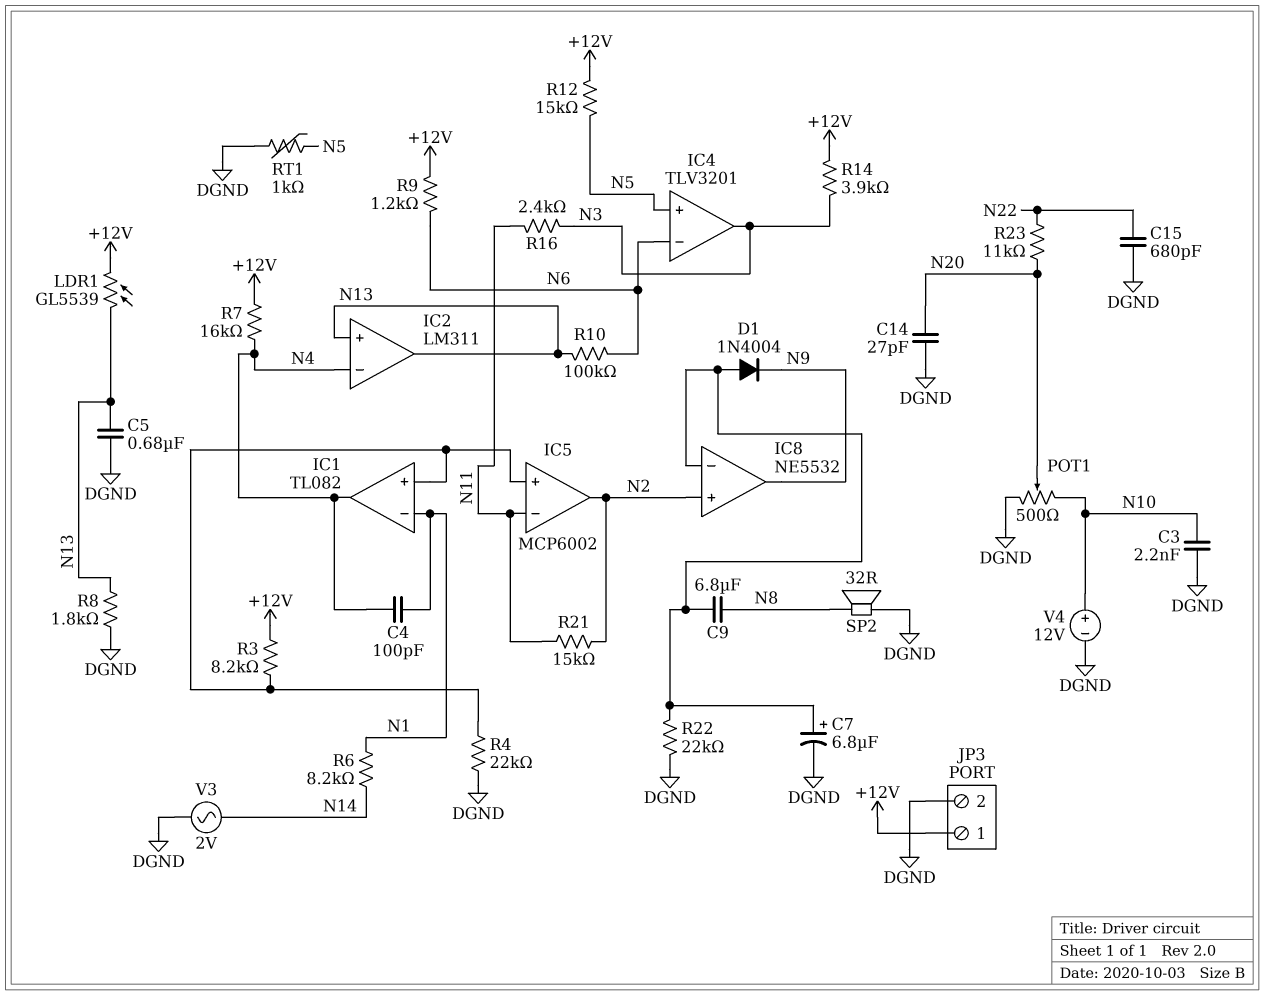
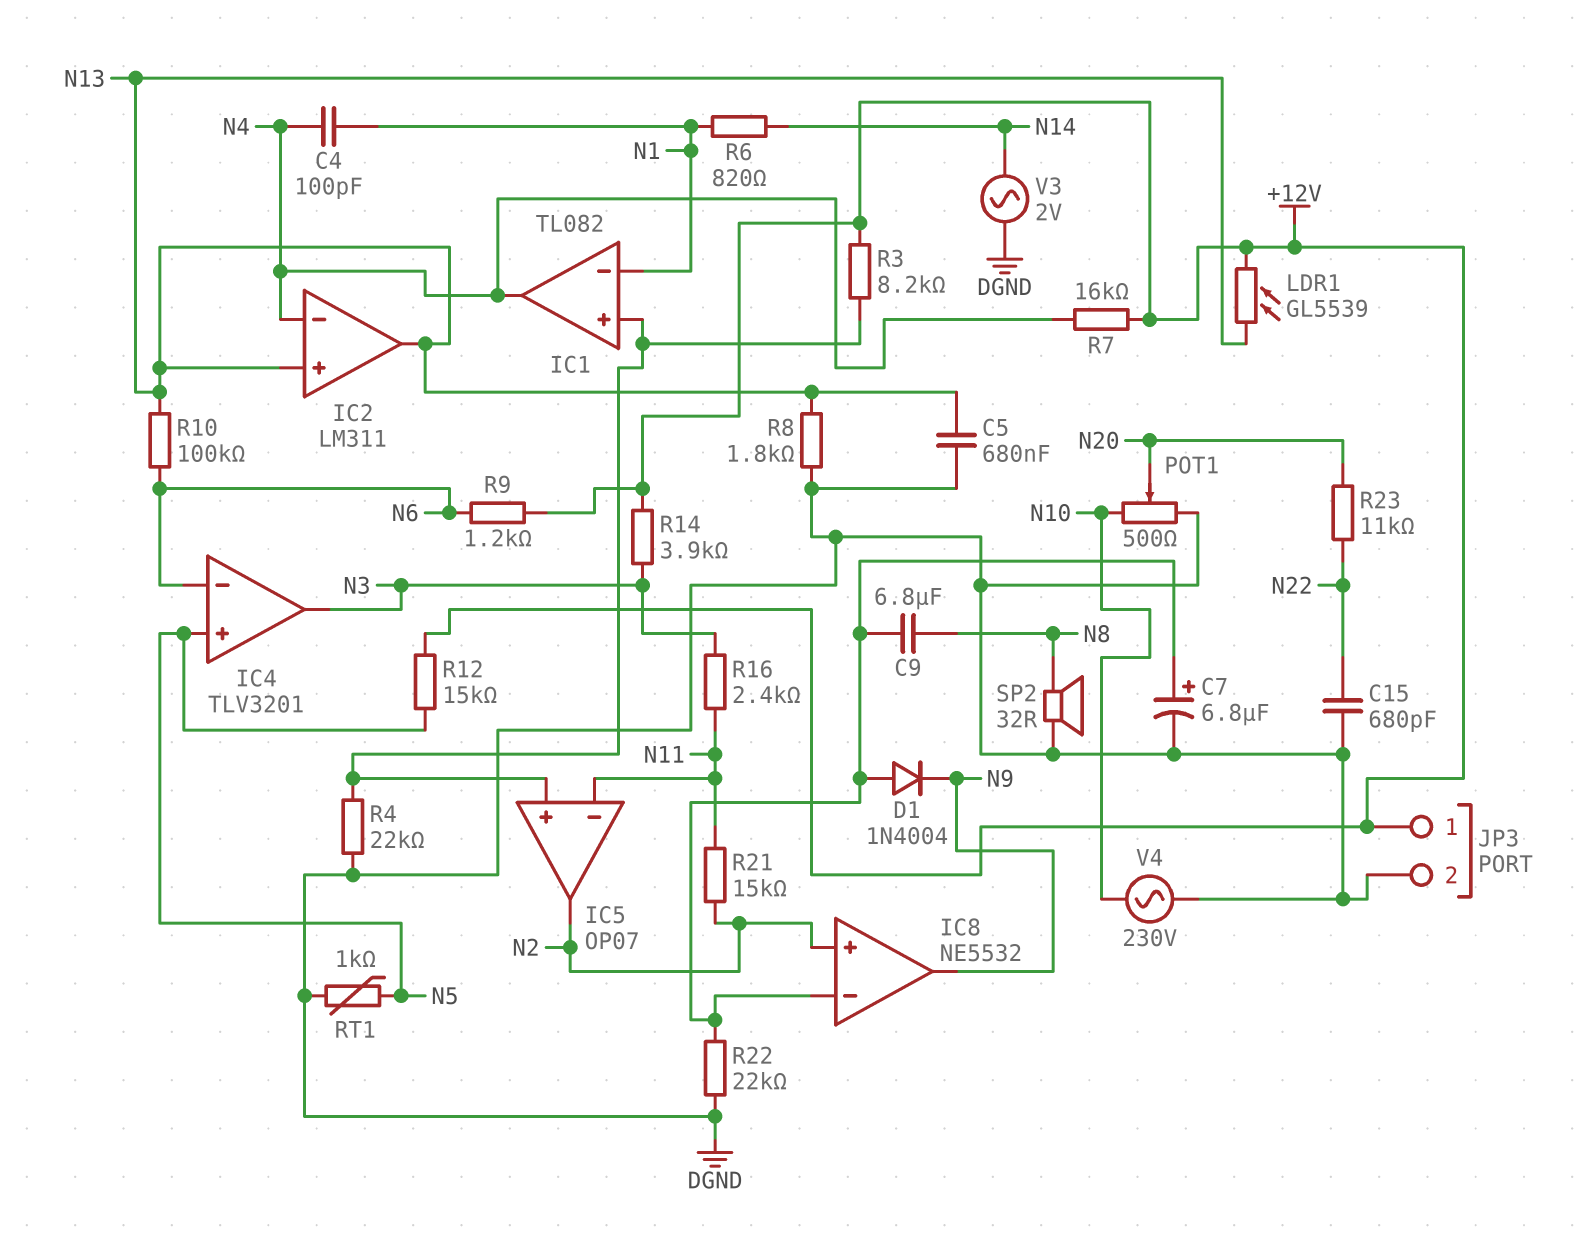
C3: 2.2nF (DGND, N10) -> none
C14: 27pF (DGND, N20) -> none
IC5: MCP6002 -> OP07
R6: 8.2k (N1, N14) -> 820 (N1, N14)
V4: 12V (plus N10, minus DGND) -> AC 230V (DGND, N10)

